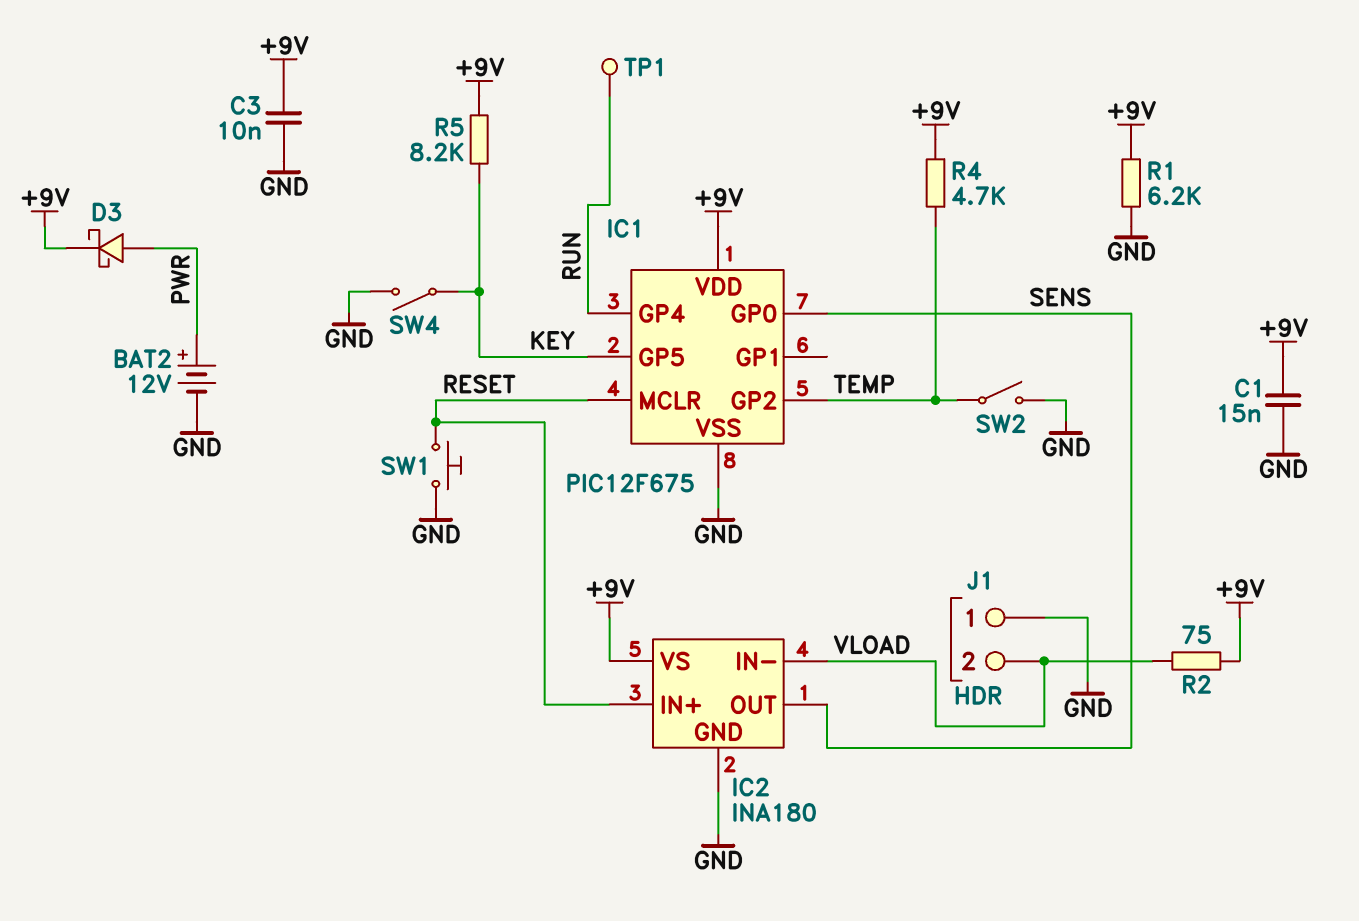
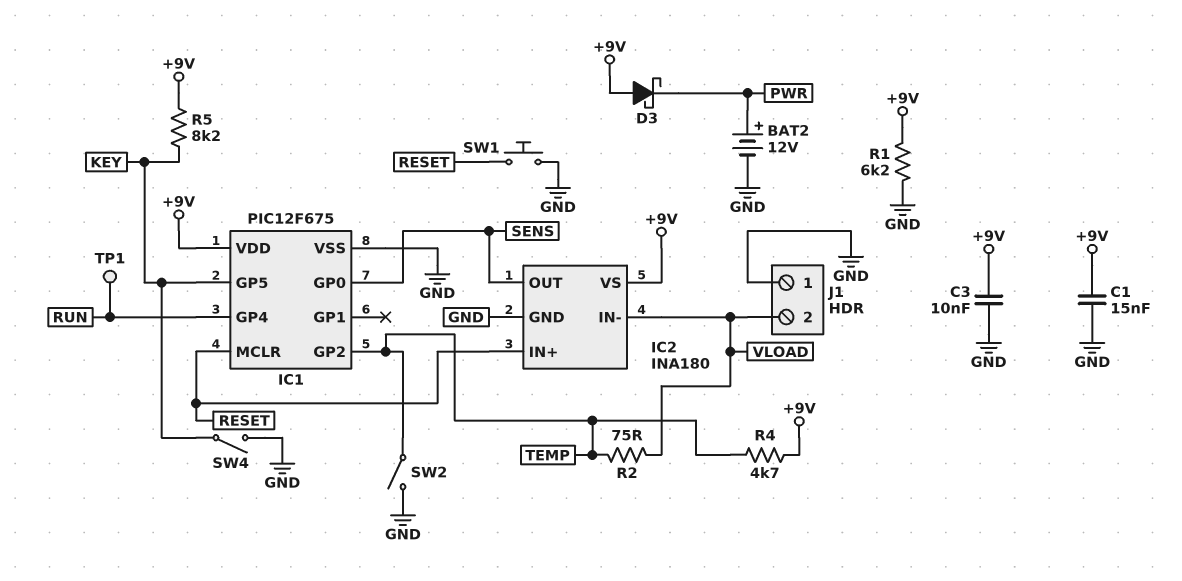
D3: schottky (A PWR, K +9V) -> schottky (A +9V, K PWR)
R2: 75 (+9V, VLOAD) -> 75 (TEMP, VLOAD)

